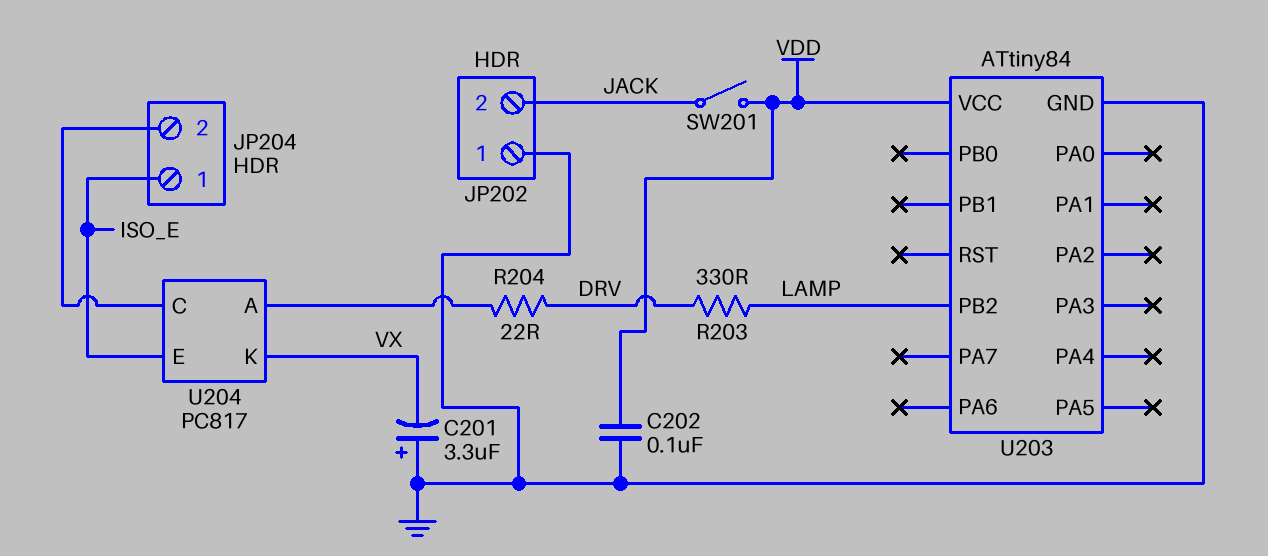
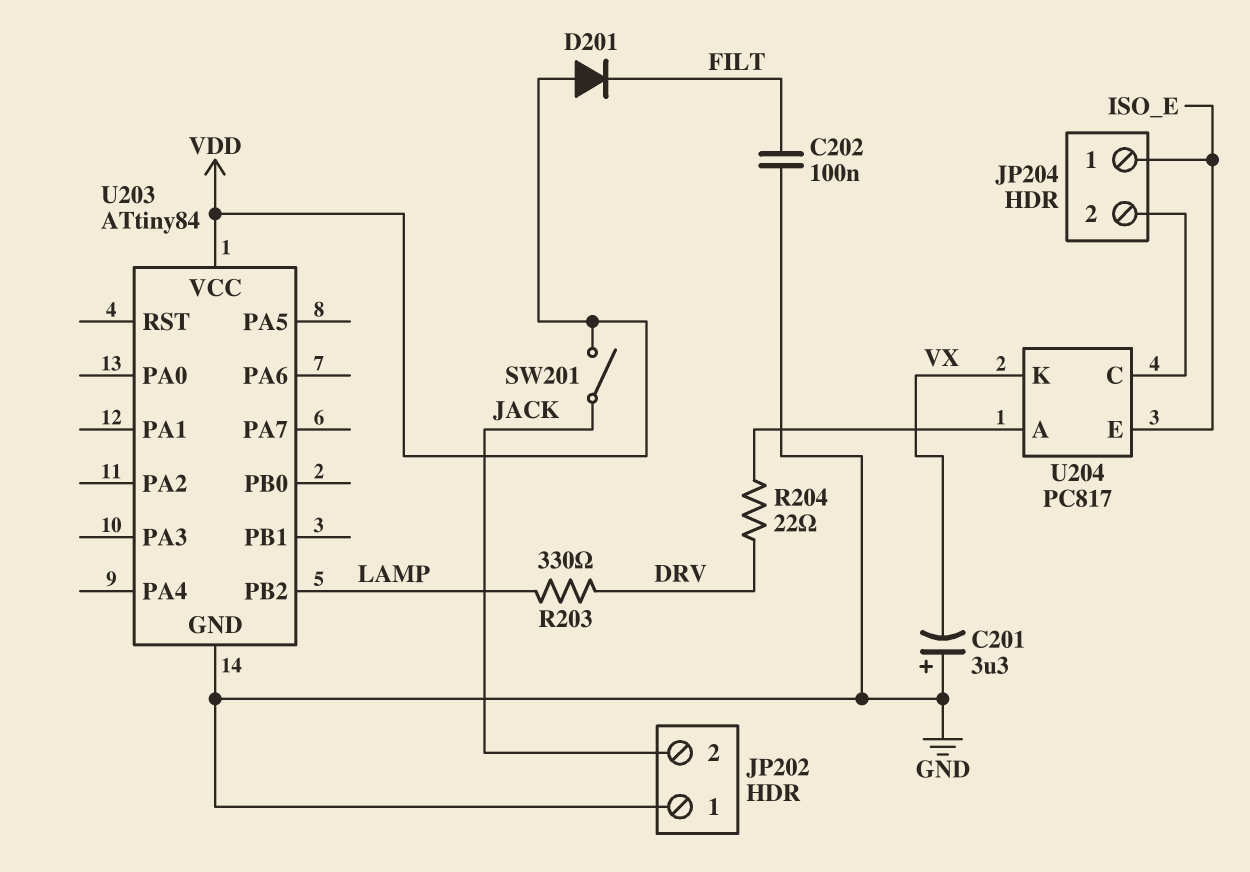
C202: 100nF (GND, VDD) -> 100nF (FILT, GND)
D201: none -> diode (A VDD, K FILT)

